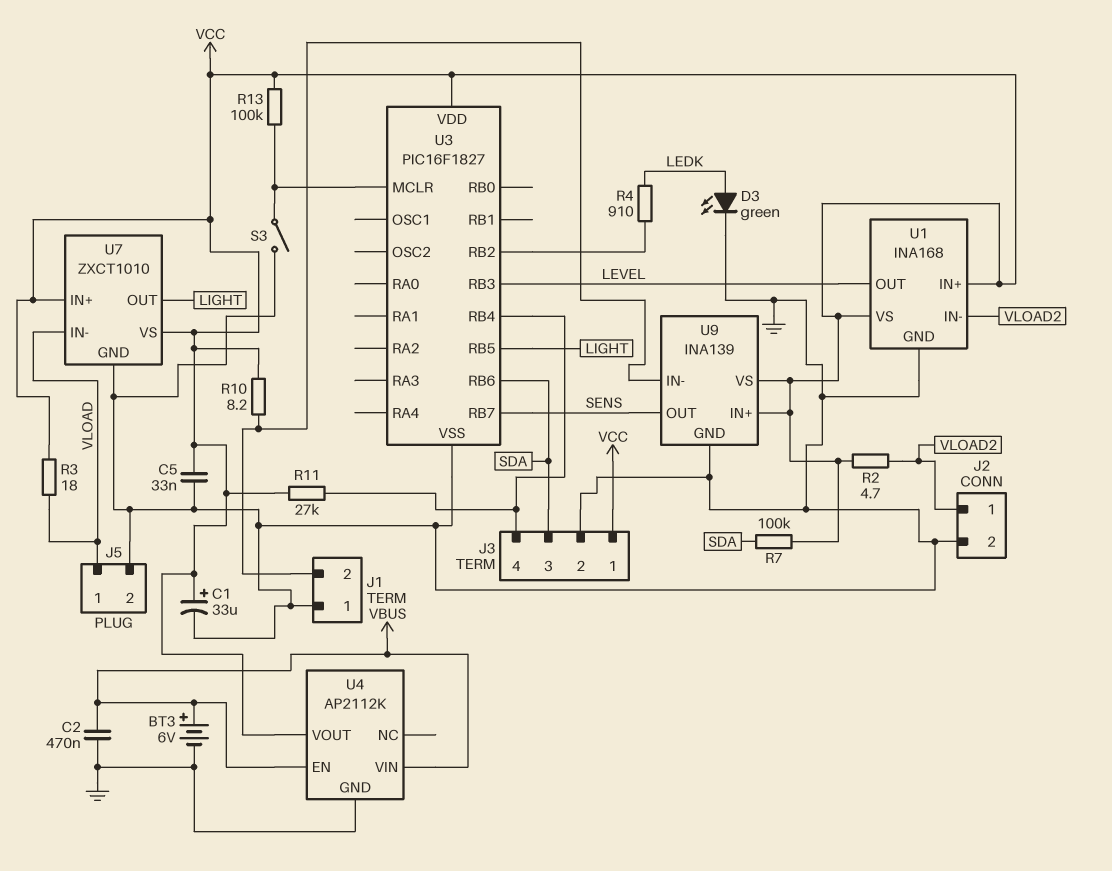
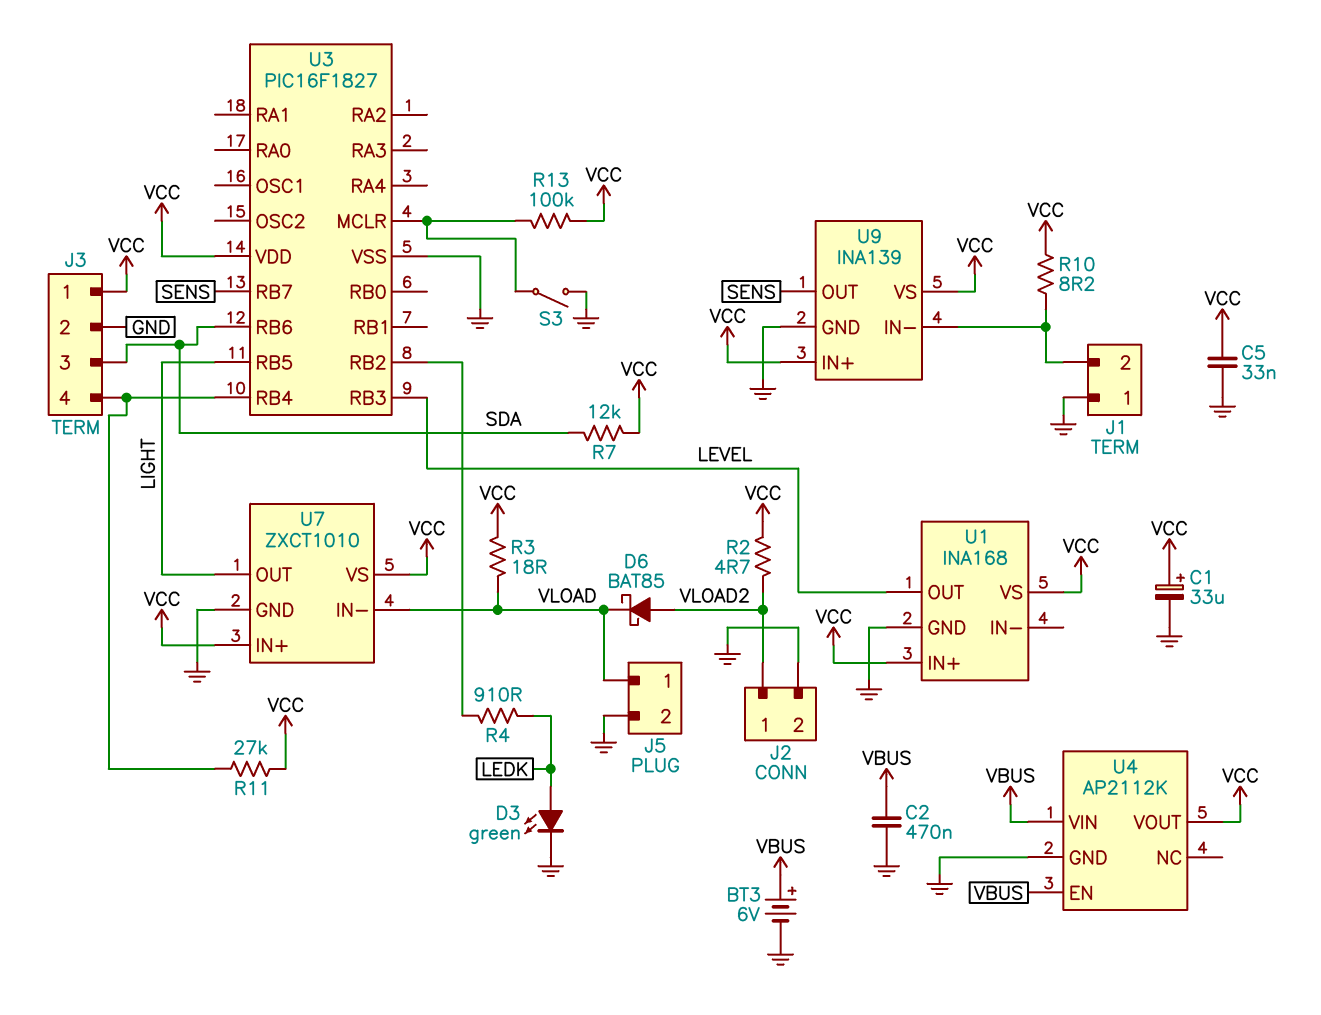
D6: none -> schottky BAT85 (A VLOAD2, K VLOAD)
R7: 100k (SDA, VCC) -> 12k (SDA, VCC)
U1 pin IN-: VLOAD2 -> none

